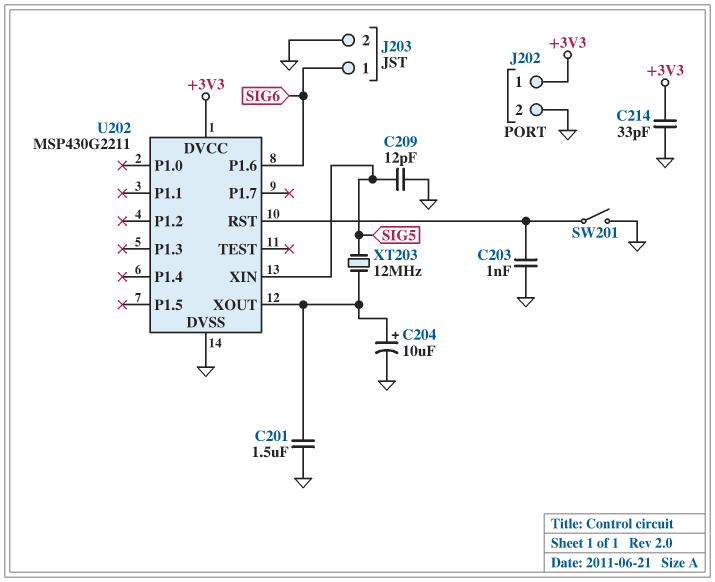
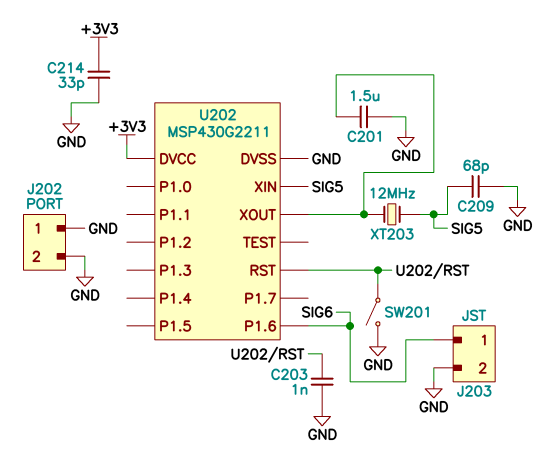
C204: 10uF (plus U202/XOUT, minus GND) -> none
C209: 12pF (GND, SIG5) -> 68pF (GND, SIG5)
J202 pin 1: +3V3 -> GND

